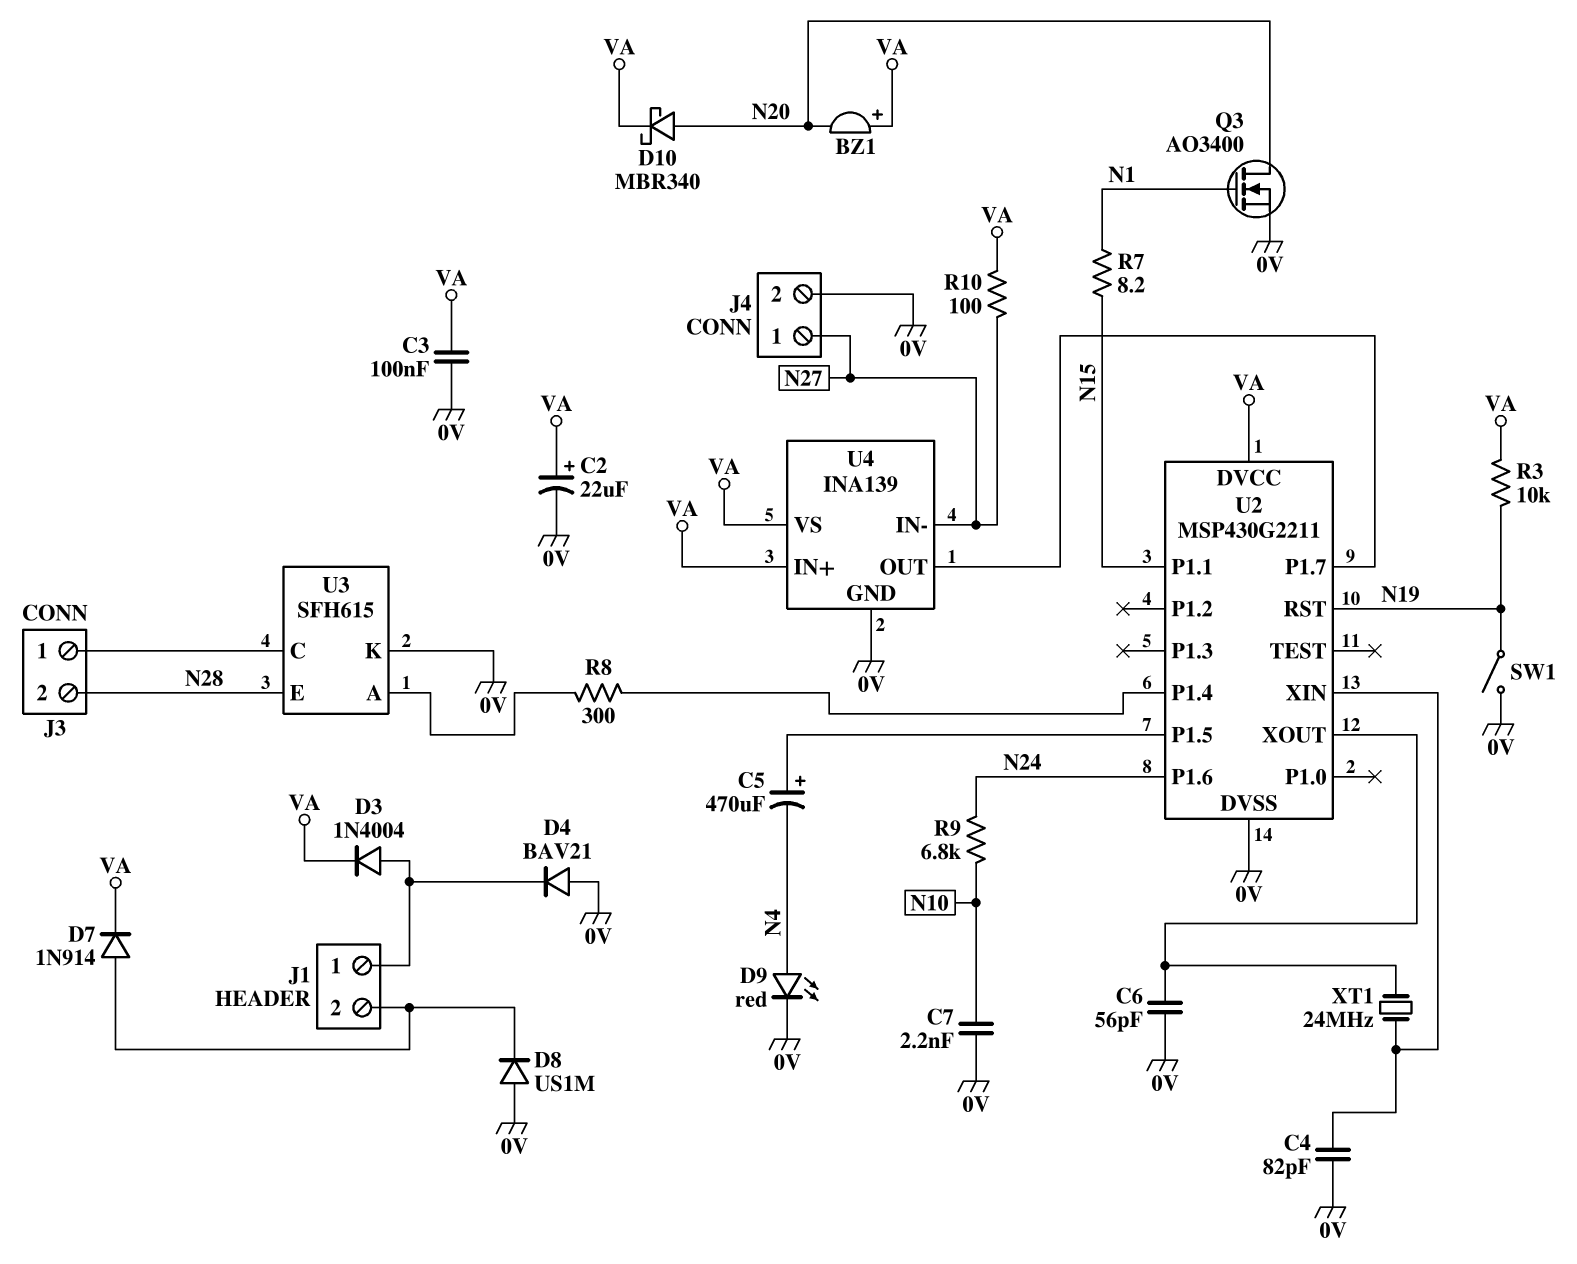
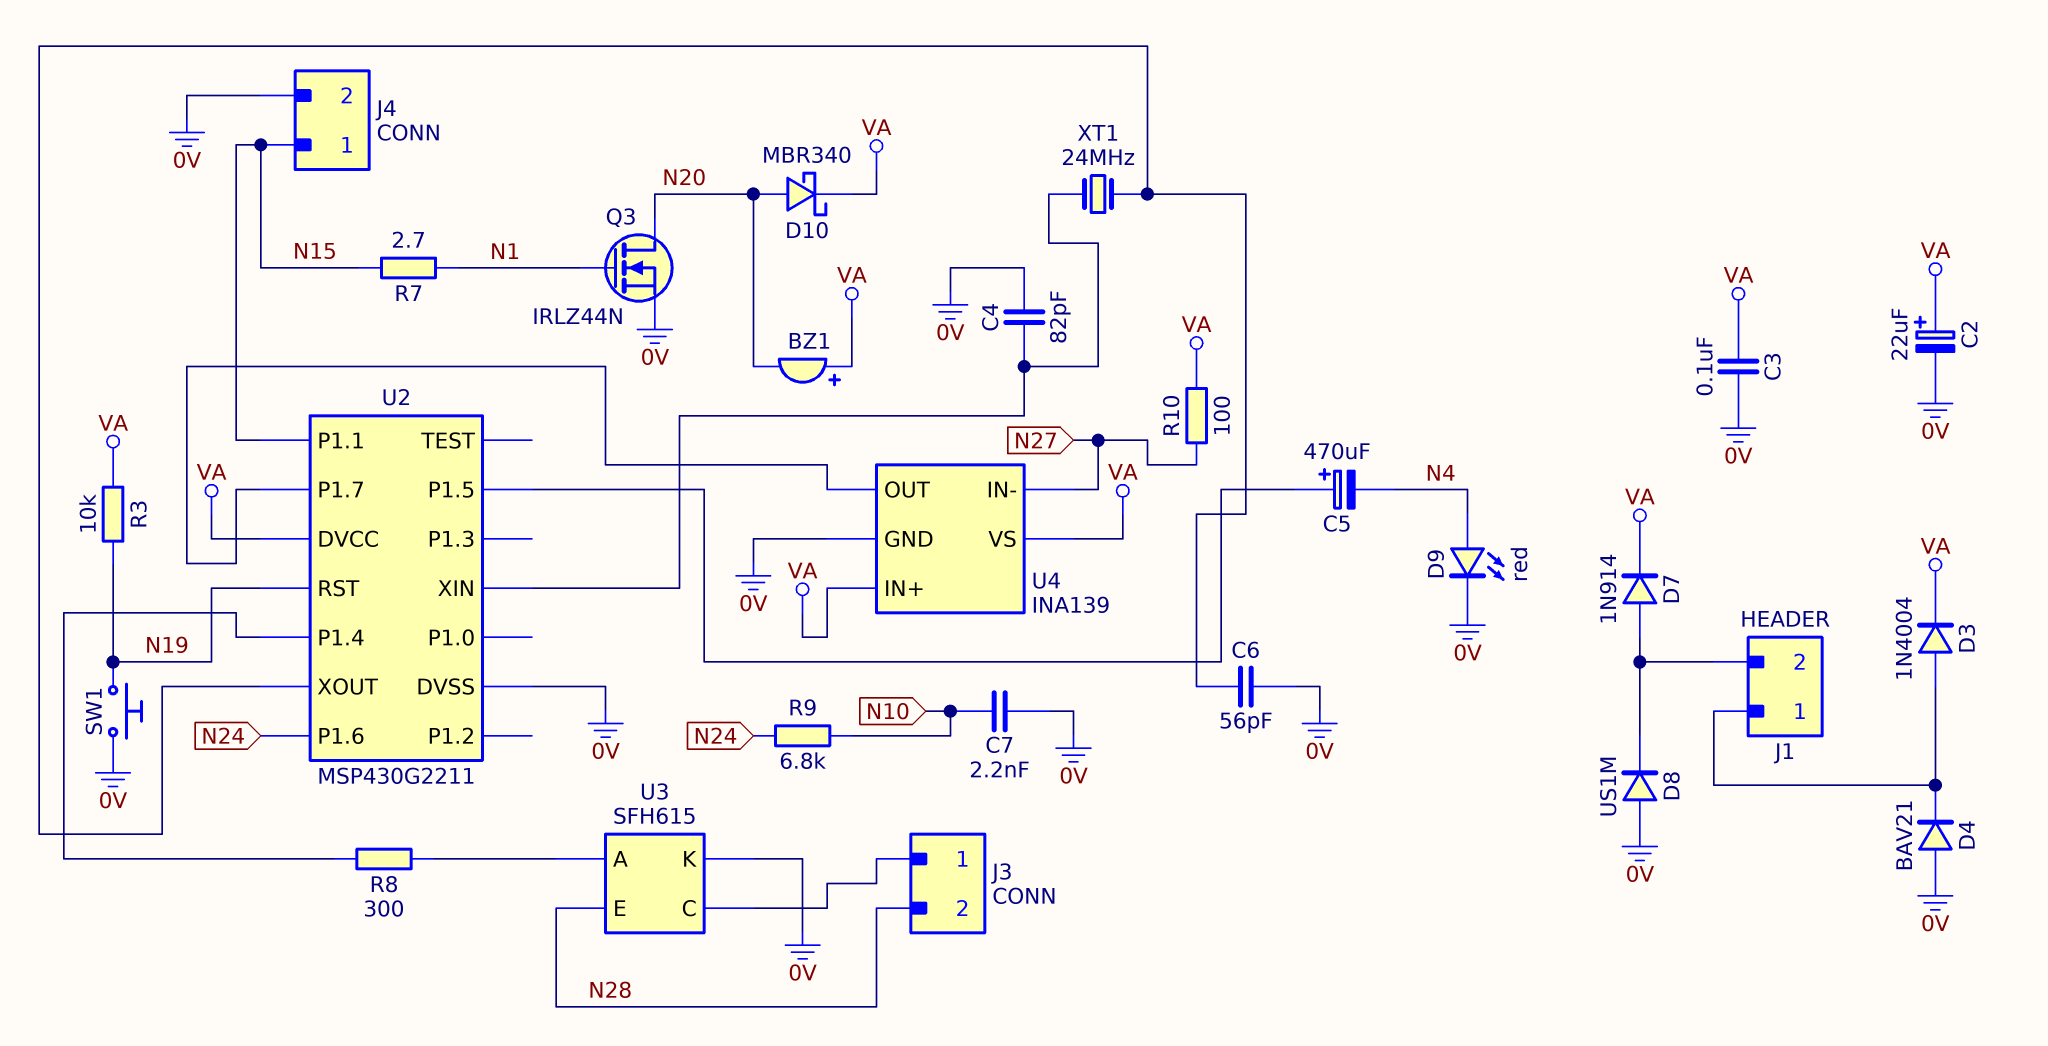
J4 pin 1: N27 -> N15
Q3: NMOS AO3400 (G N1, D N20, S 0V) -> NMOS IRLZ44N (G N1, D N20, S 0V)
R7: 8.2 (N1, N15) -> 2.7 (N1, N15)
SW1: switch (0V, N19) -> button (0V, N19)

